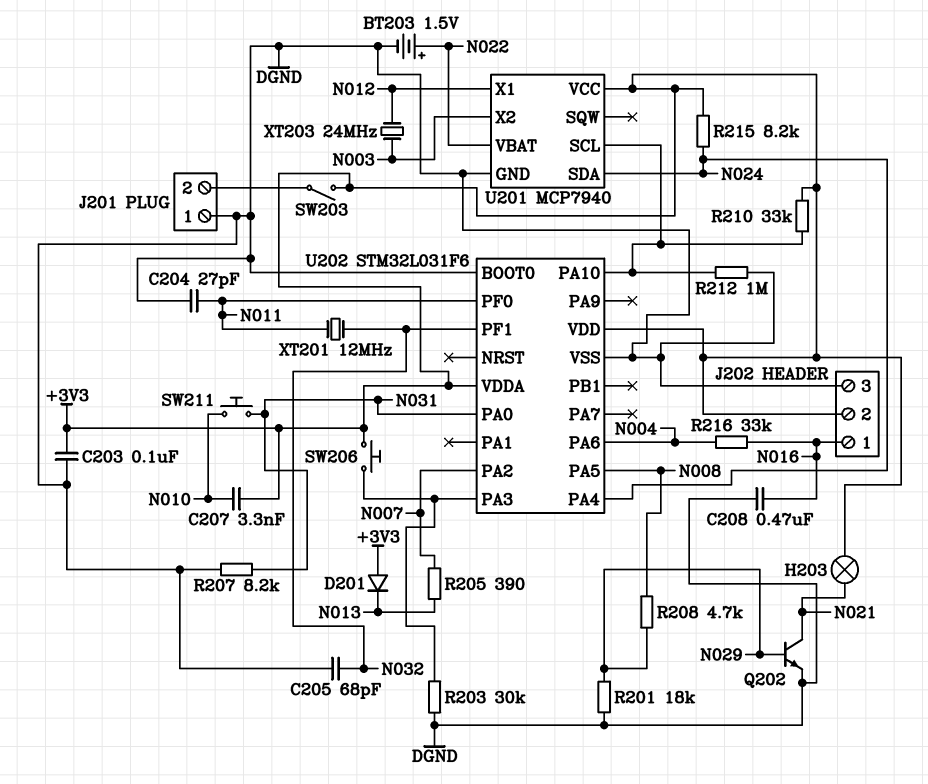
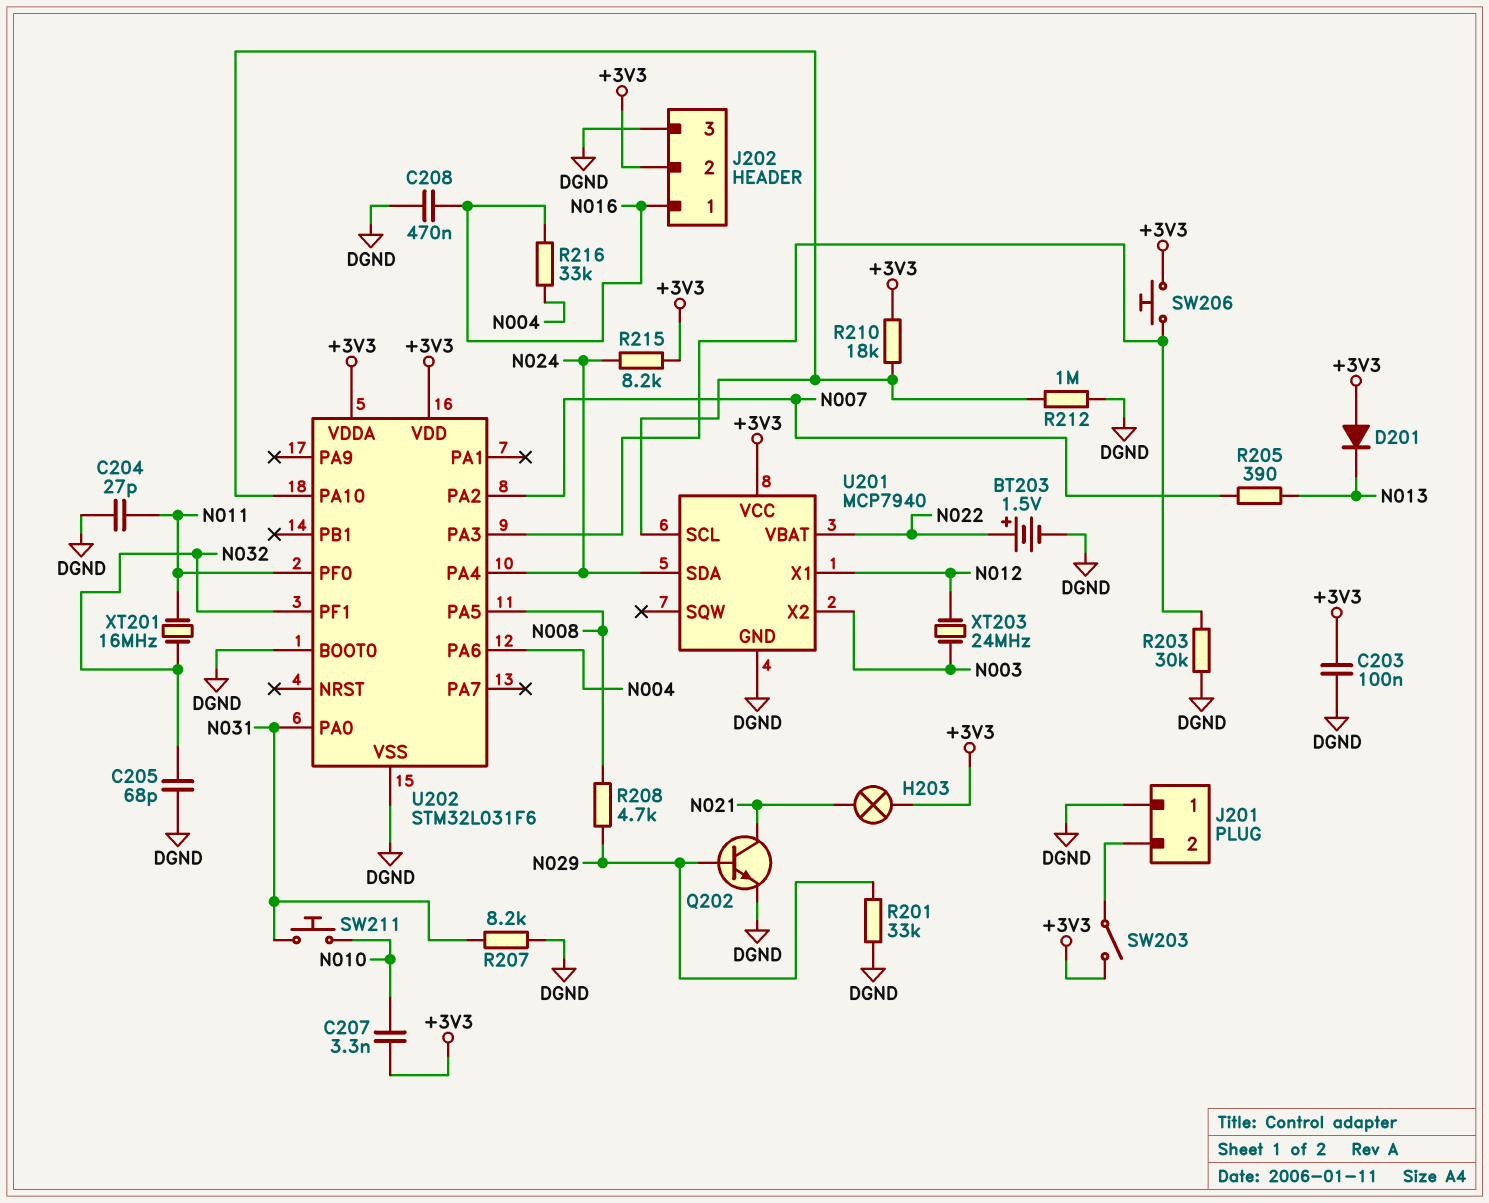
R201: 18k (DGND, N029) -> 33k (DGND, N029)
R210: 33k (+3V3, U201/SCL) -> 18k (+3V3, U201/SCL)
XT201: 12MHz (N011, N032) -> 16MHz (N011, N032)

